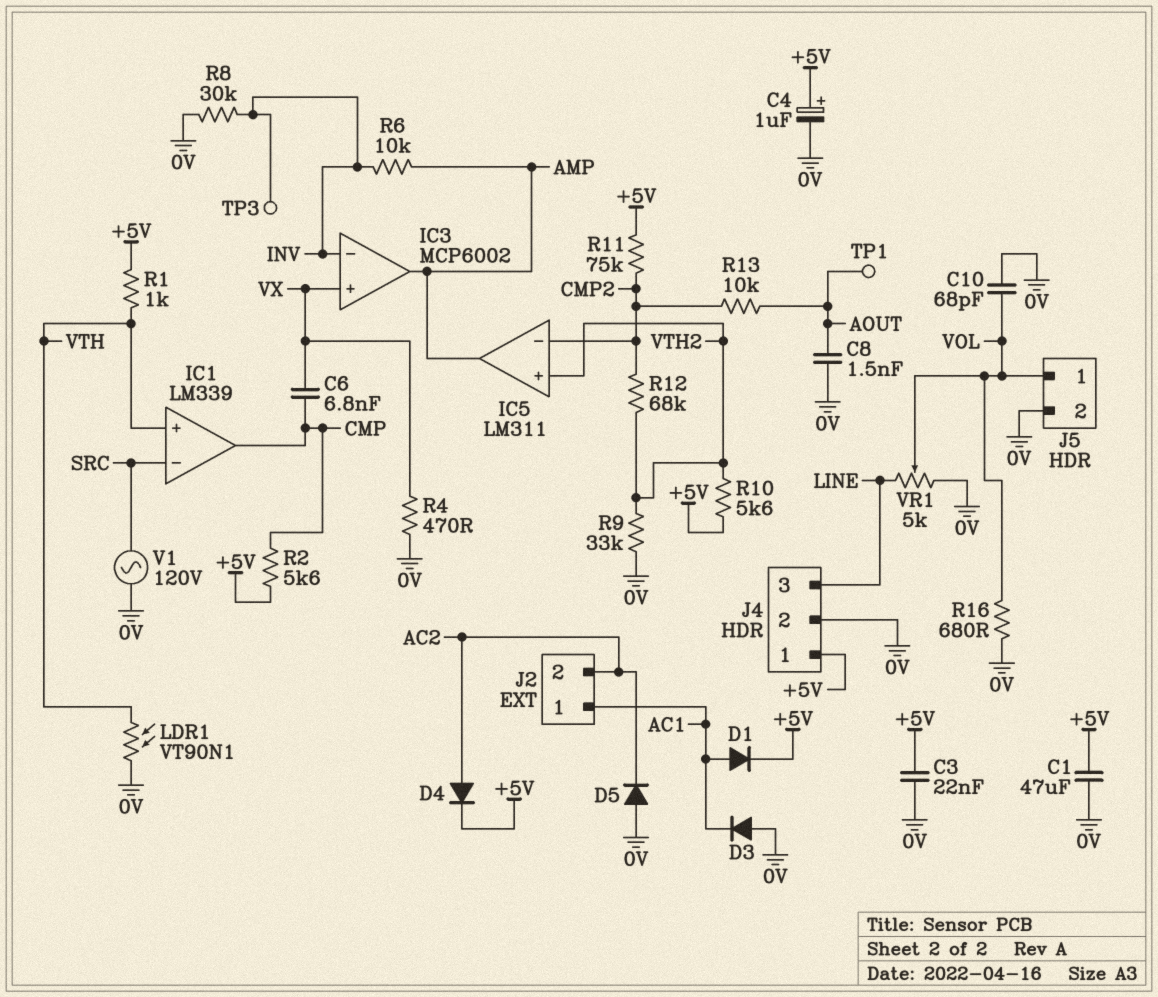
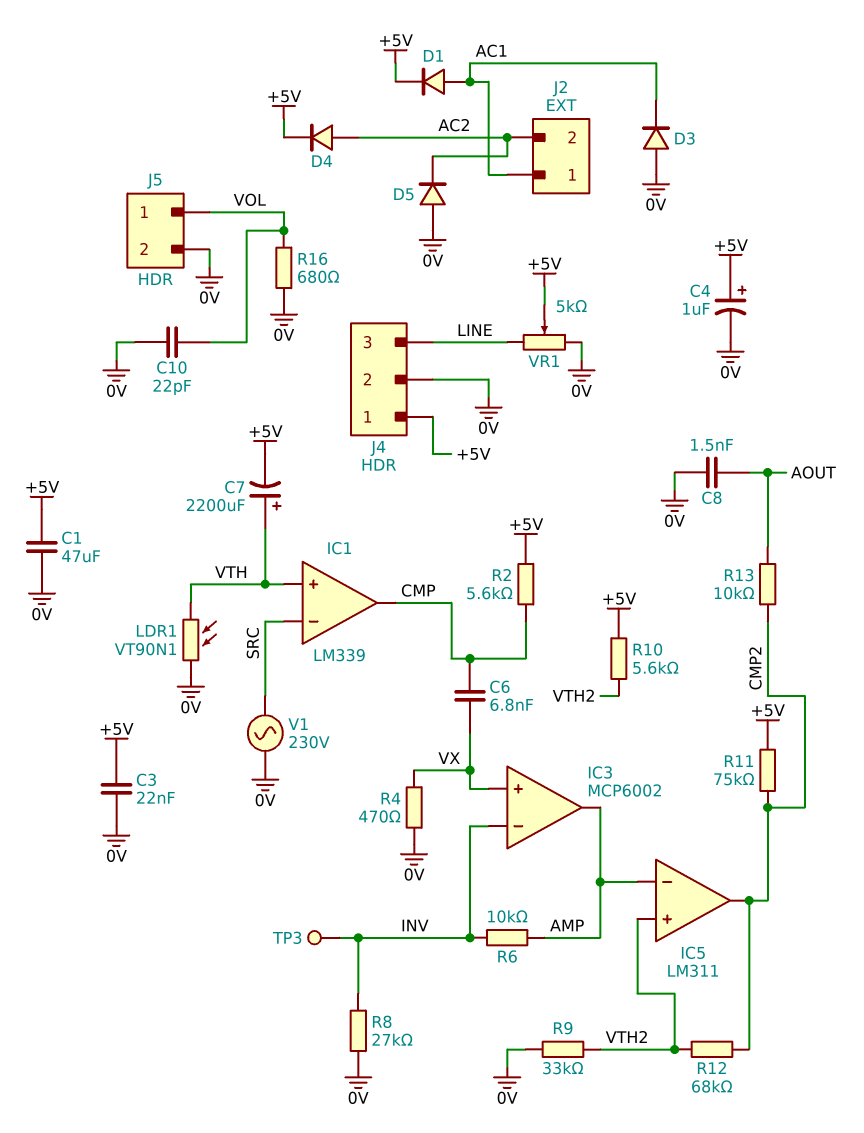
C7: none -> 2200uF (plus VTH, minus +5V)
C10: 68pF (0V, VOL) -> 22pF (0V, VOL)
IC5 pin in-: CMP2 -> AMP
IC5 pin out: AMP -> CMP2
R1: 1k (+5V, VTH) -> none
R8: 30k (0V, INV) -> 27k (0V, INV)
TP1: test point (AOUT) -> none
V1: AC 120V (0V, SRC) -> AC 230V (0V, SRC)
VR1: 5k (0V, LINE, wiper VOL) -> 5k (0V, LINE, wiper +5V)

